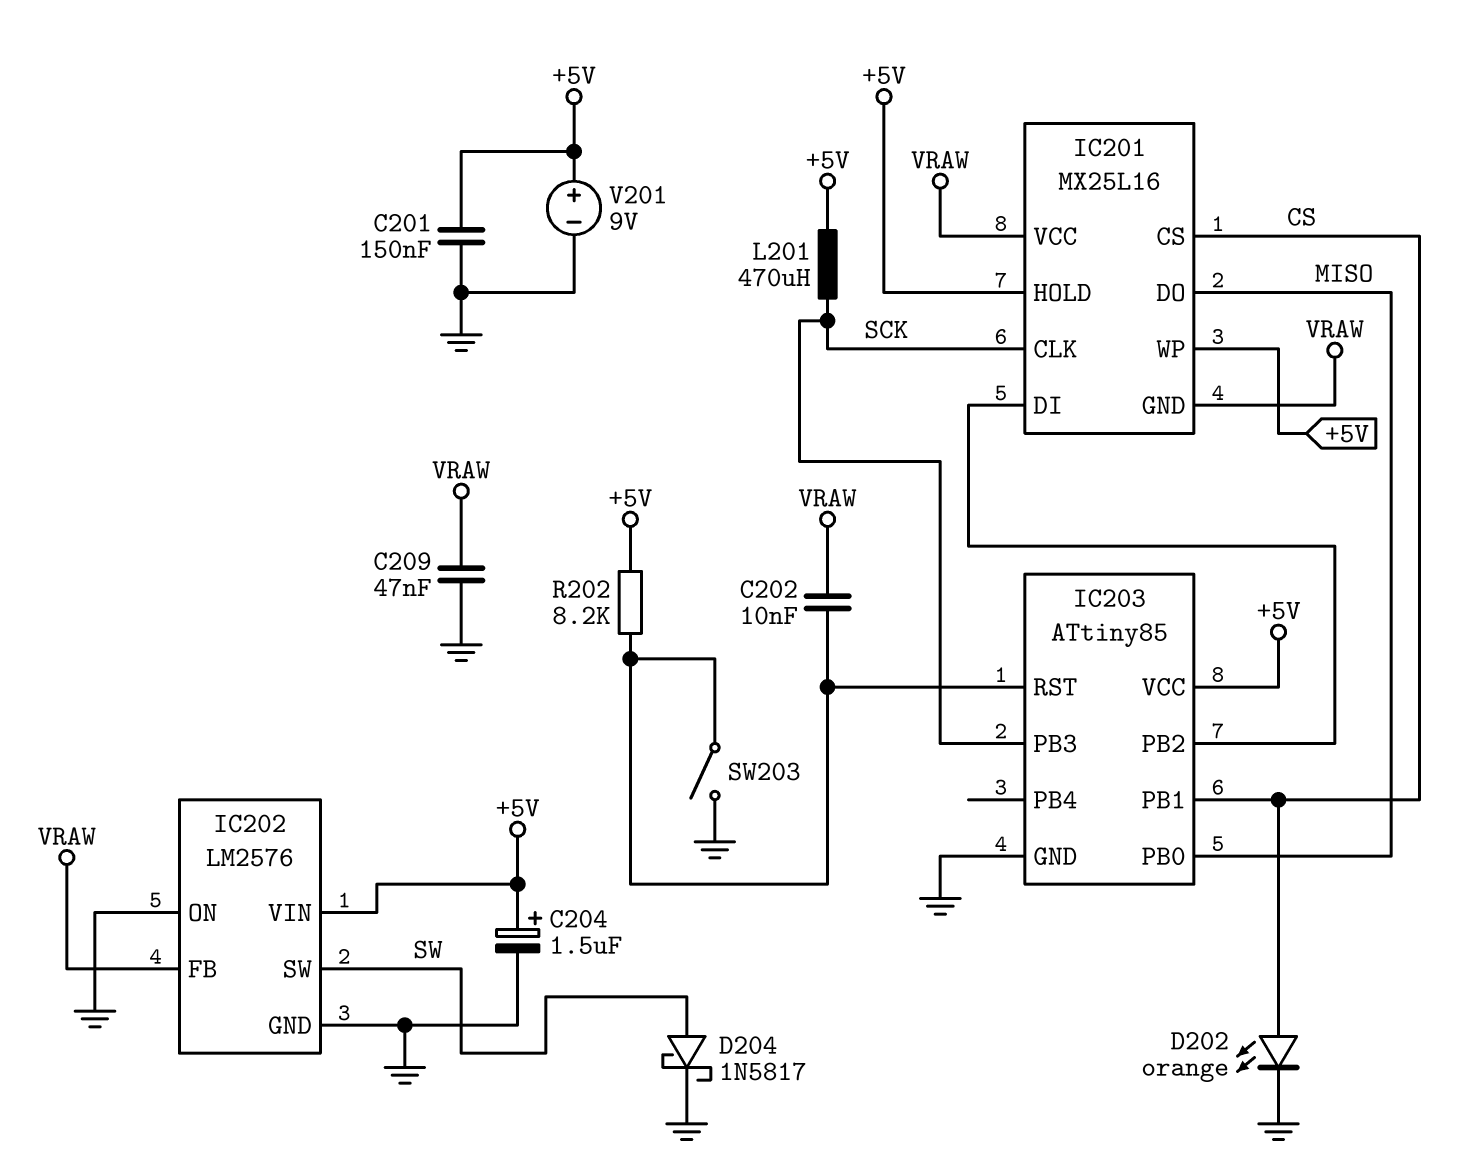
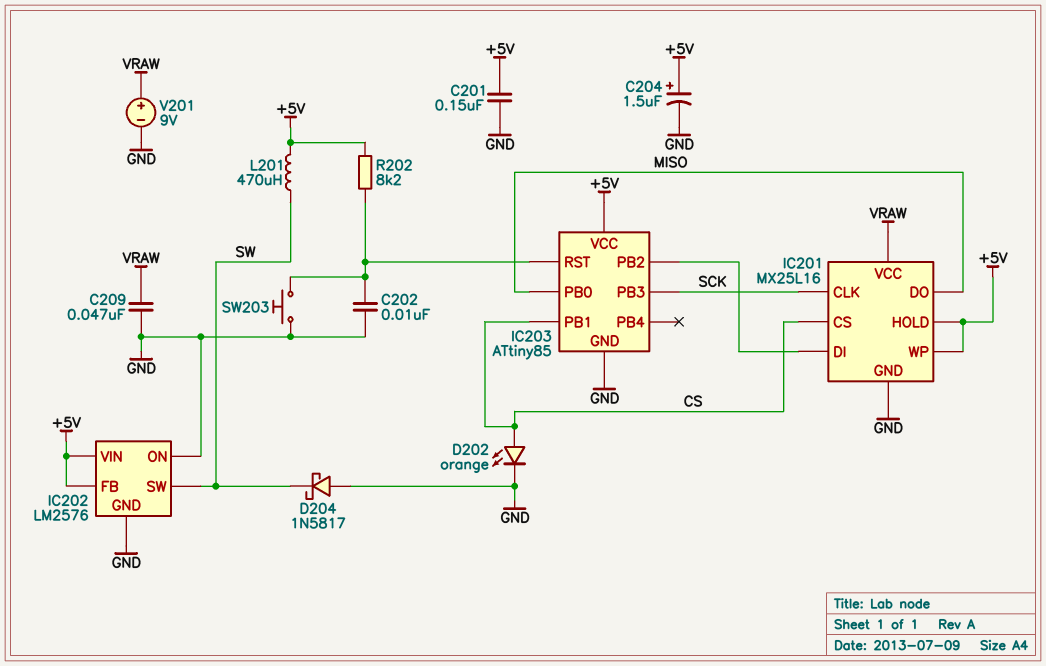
C202: 10nF (IC203/RST, VRAW) -> 10nF (GND, IC203/RST)
D204: schottky 1N5817 (A SW, K GND) -> schottky 1N5817 (A GND, K SW)
IC201 pin GND: VRAW -> GND
IC202 pin FB: VRAW -> +5V
L201: 470uH (+5V, SCK) -> 470uH (+5V, SW)
SW203: switch (GND, IC203/RST) -> button (GND, IC203/RST)
V201: 9V (plus +5V, minus GND) -> 9V (plus VRAW, minus GND)

